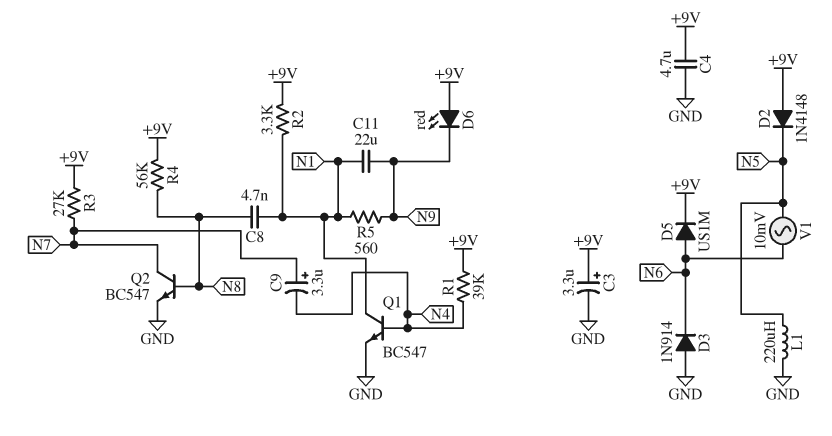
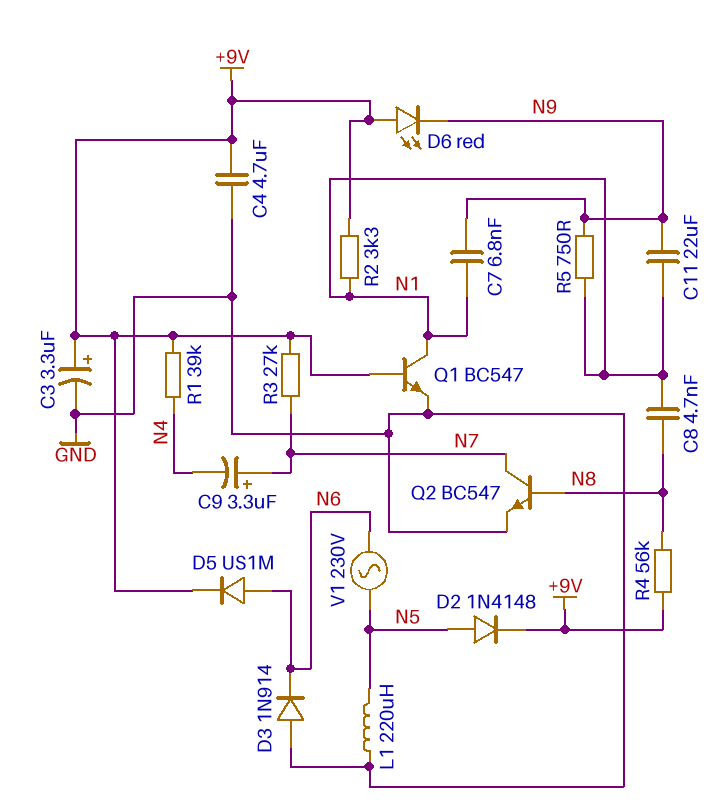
C7: none -> 6.8nF (N1, N9)
D2: diode 1N4148 (A +9V, K N5) -> diode 1N4148 (A N5, K +9V)
Q1: NPN BC547 (B N4, C N1, E GND) -> NPN BC547 (B +9V, C N1, E GND)
R5: 560 (N1, N9) -> 750 (N1, N9)
V1: AC 10mV (N5, N6) -> AC 230V (N5, N6)

